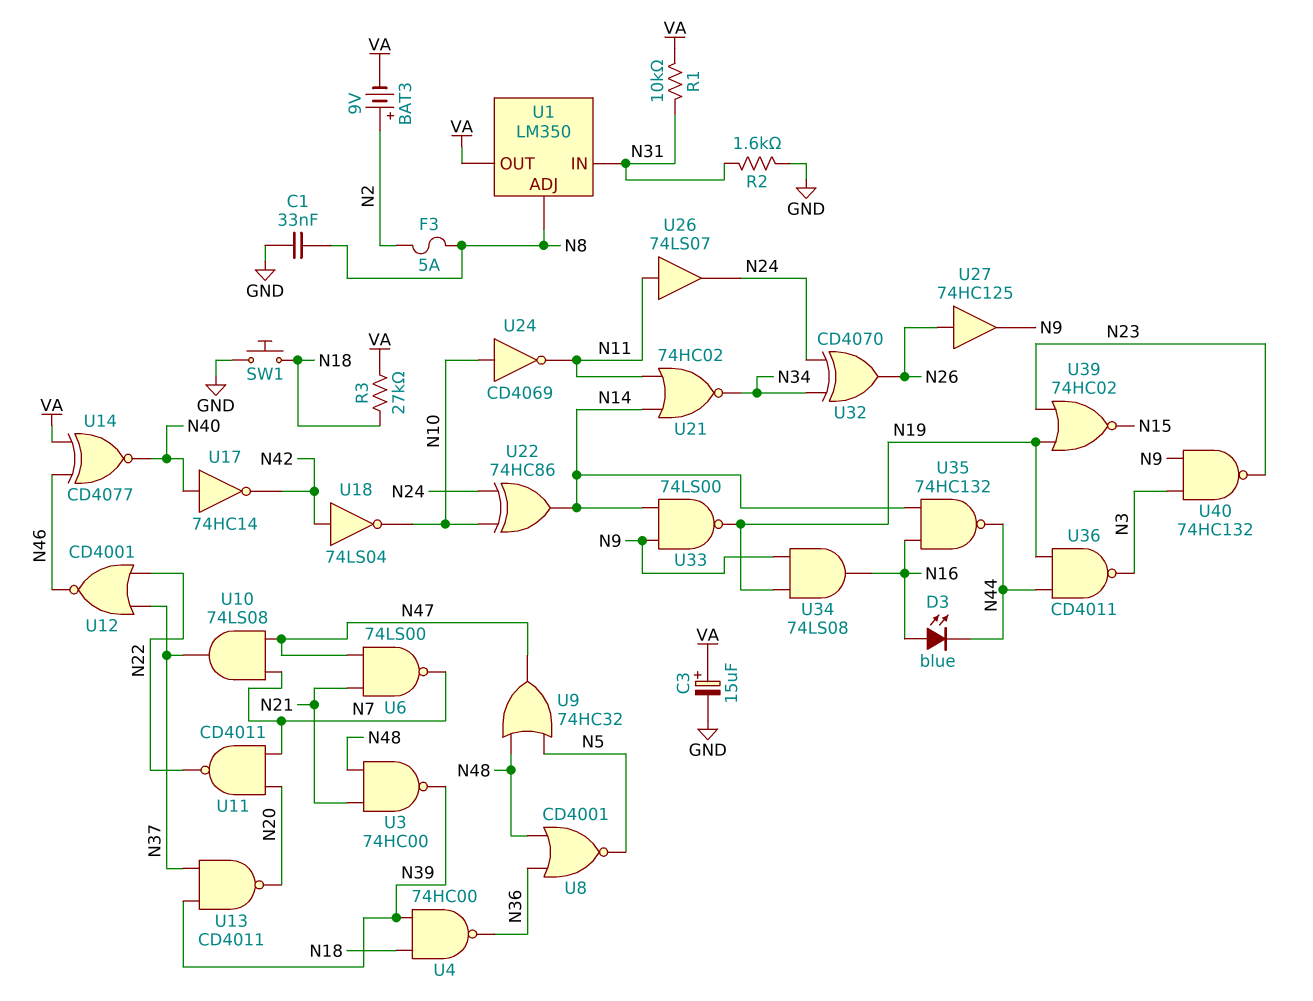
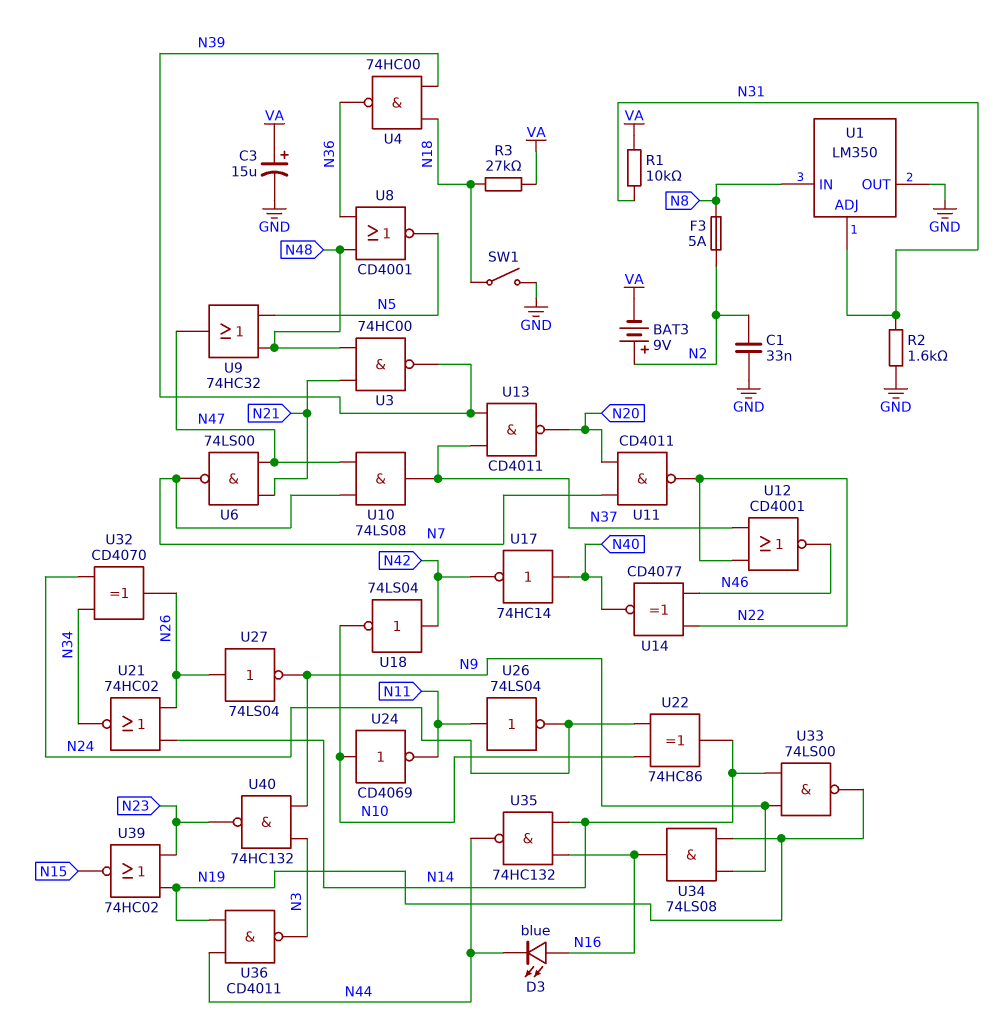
C1: 33nF (GND, N8) -> 33nF (GND, N2)
SW1: button (GND, N18) -> switch (GND, N18)
U1 pin ADJ: N8 -> N31
U1 pin IN: N31 -> N8
U1 pin OUT: VA -> GND
U14: XNOR CD4077 (in N46, in VA, out N40) -> XNOR CD4077 (in N22, in N46, out N40)
U21: NOR 74HC02 (in N11, in N14, out N34) -> NOR 74HC02 (in N14, in N26, out N34)
U26: buffer 74LS07 (in N11, out N24) -> NOT 74LS04 (in N11, out N24)
U27: buffer 74HC125 (in N26, out N9) -> NOT 74LS04 (in N26, out N9)

